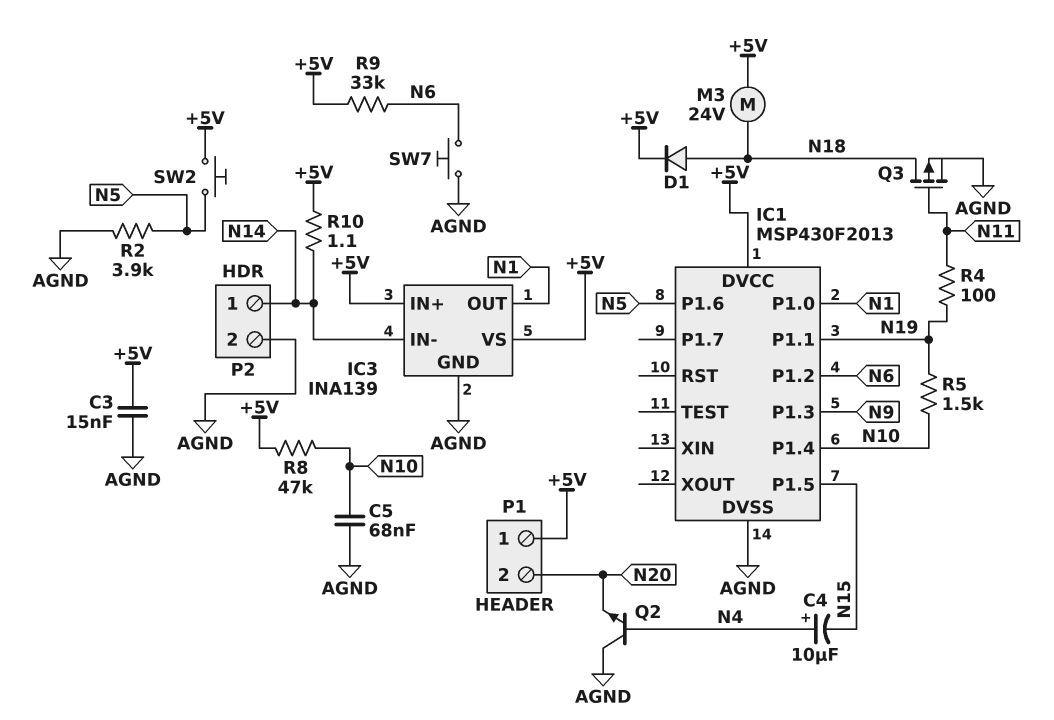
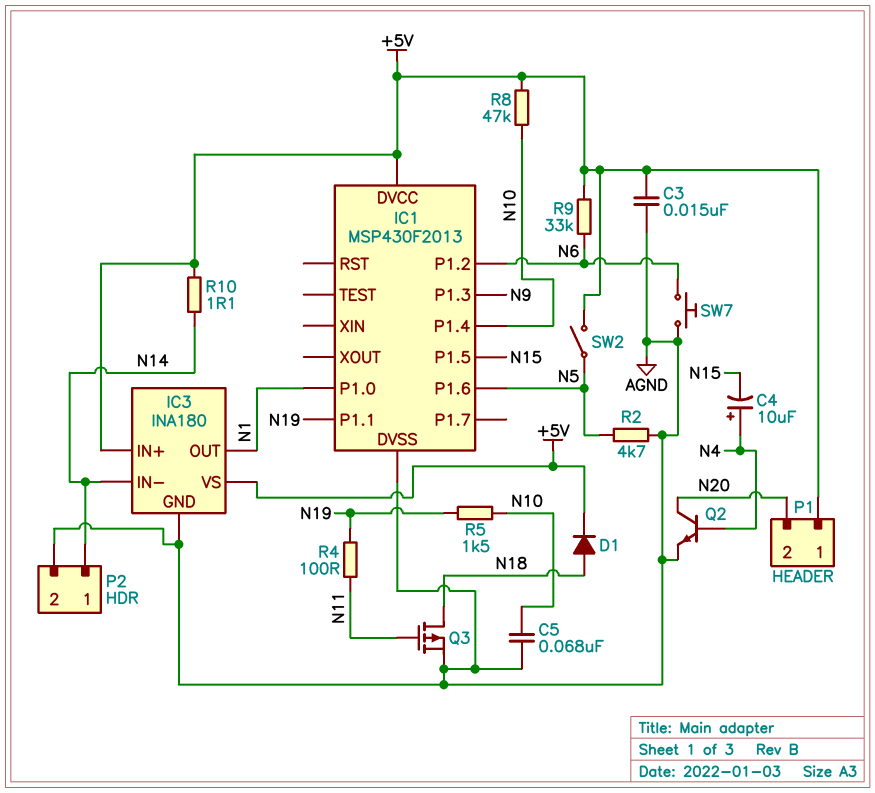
IC3: INA139 -> INA180
M3: motor 24V (+5V, N18) -> none
Q2: NPN (B N4, C AGND, E N20) -> NPN (B N4, C N20, E AGND)
R2: 3.9k (AGND, N5) -> 4.7k (AGND, N5)
SW2: button (+5V, N5) -> switch (+5V, N5)

